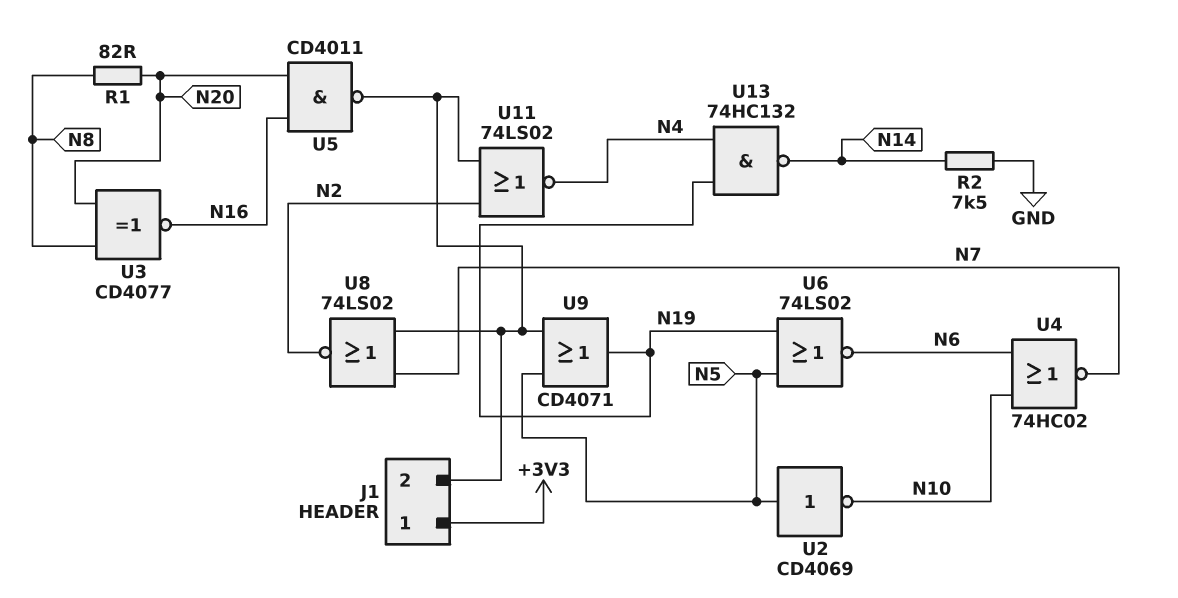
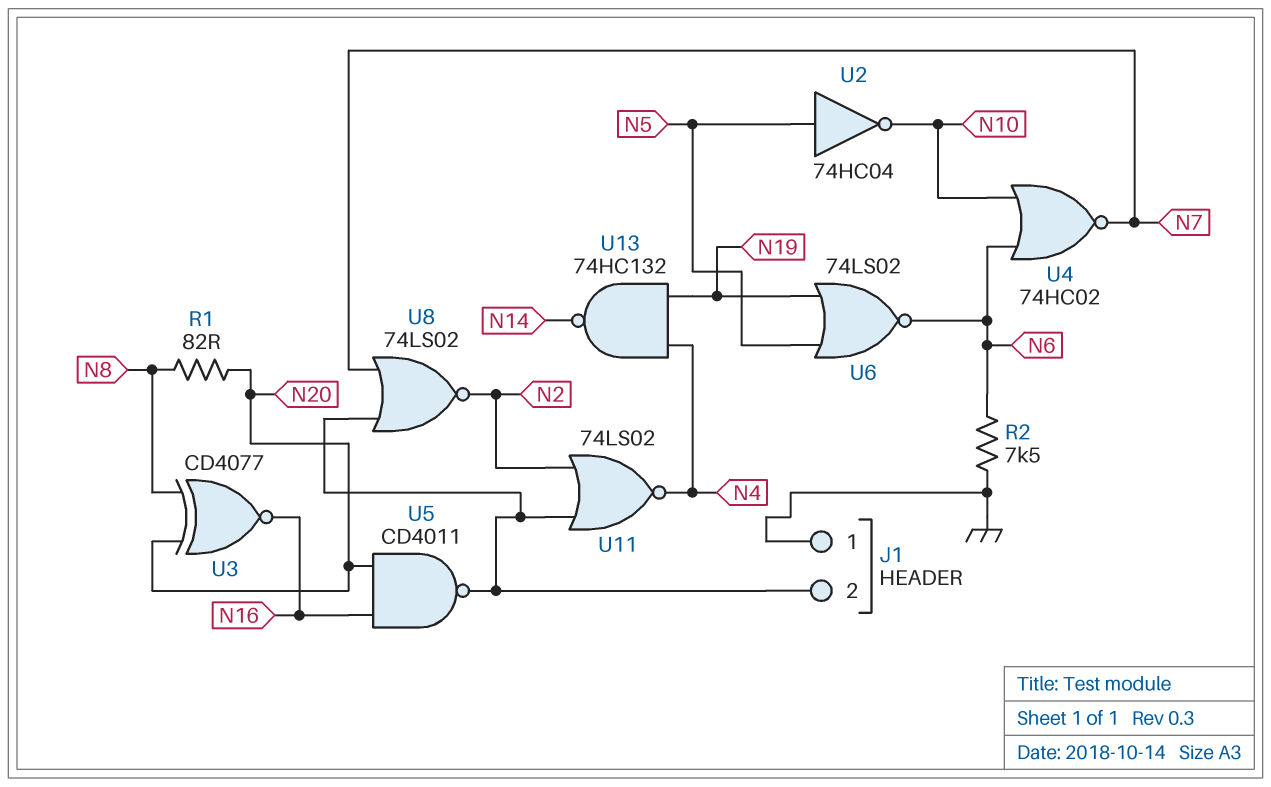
J1 pin 1: +3V3 -> GND
R2: 7.5k (GND, N14) -> 7.5k (GND, N6)
U2: NOT CD4069 (in N5, out N10) -> NOT 74HC04 (in N5, out N10)
U9: OR CD4071 (in J1/2, in N5, out N19) -> none

